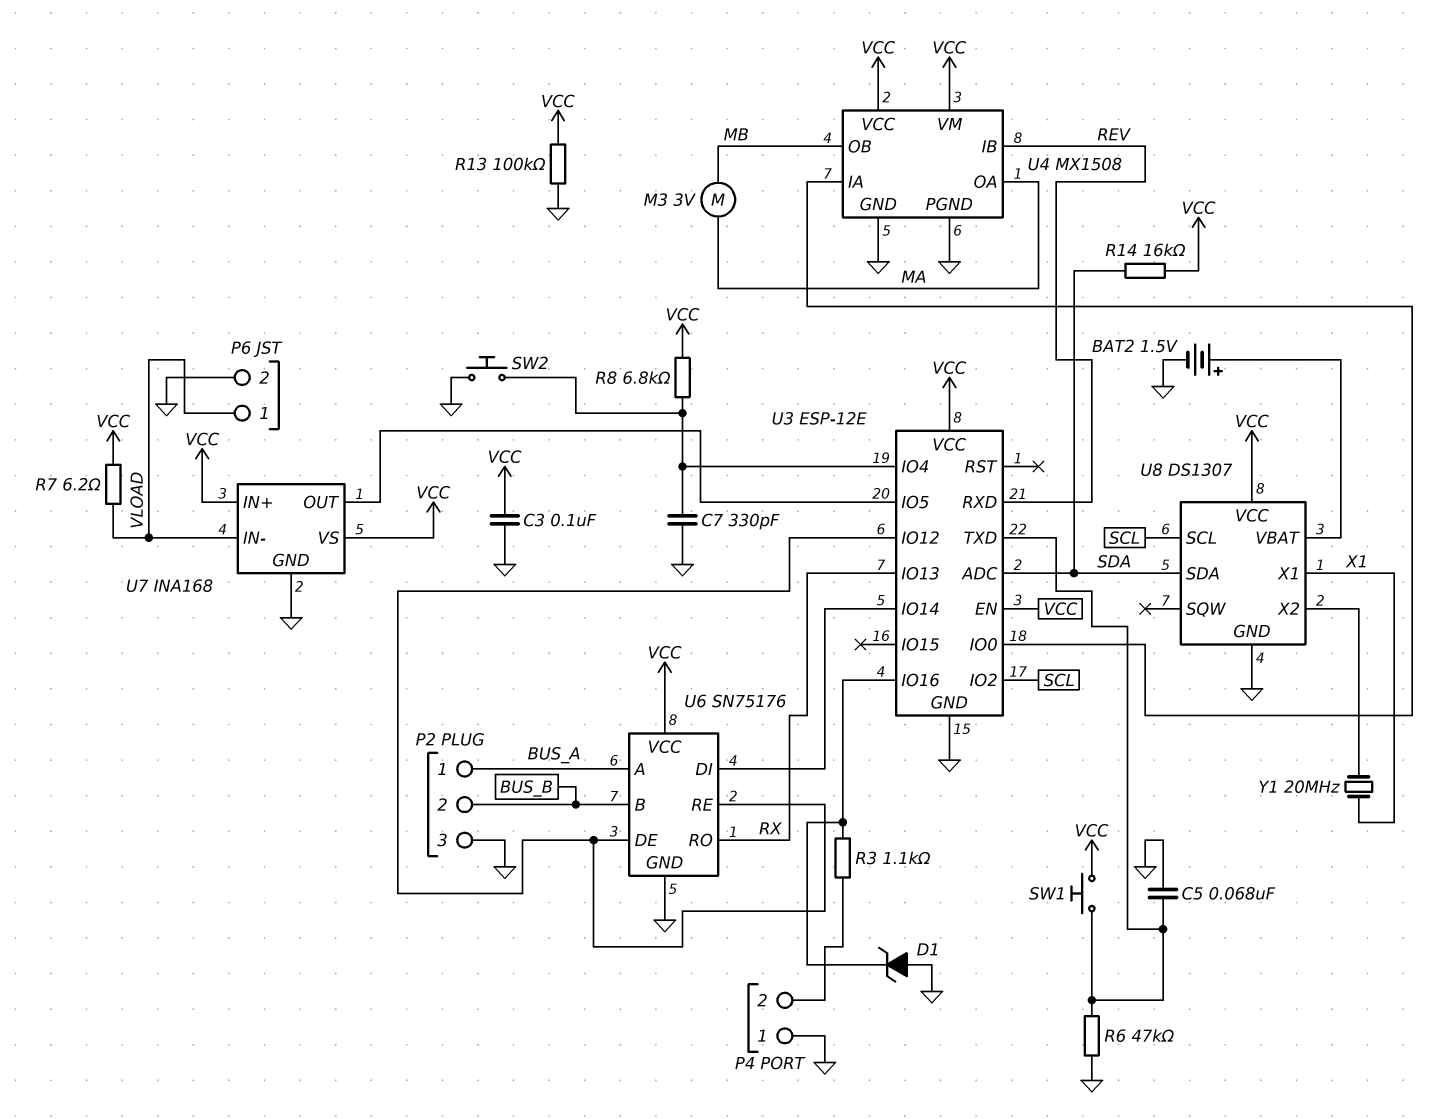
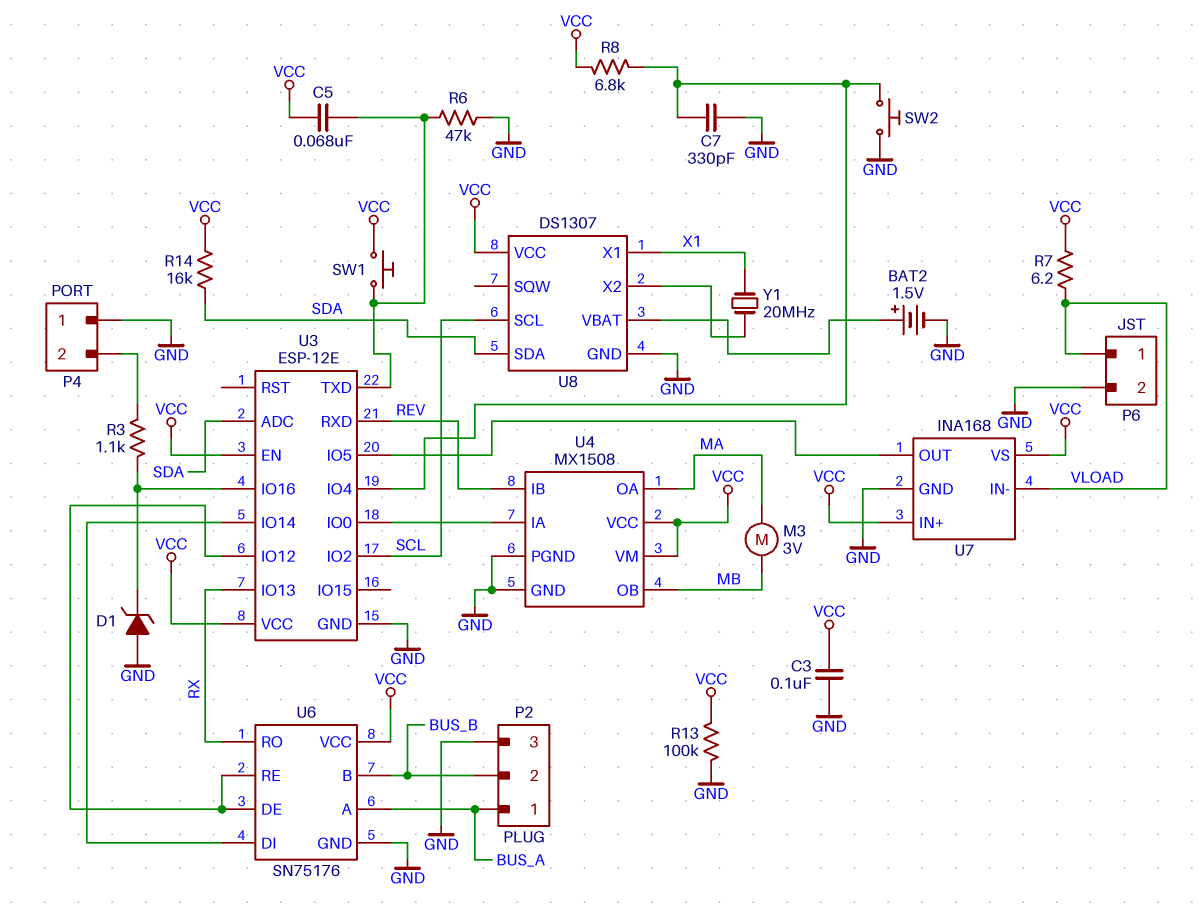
C5: 68nF (GND, U3/TXD) -> 68nF (U3/TXD, VCC)

